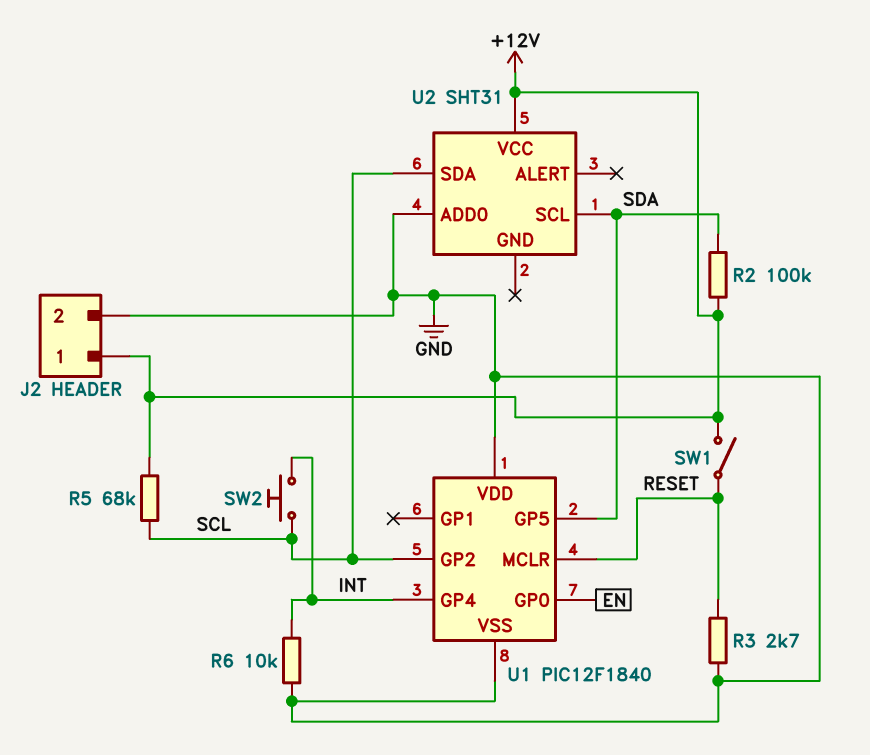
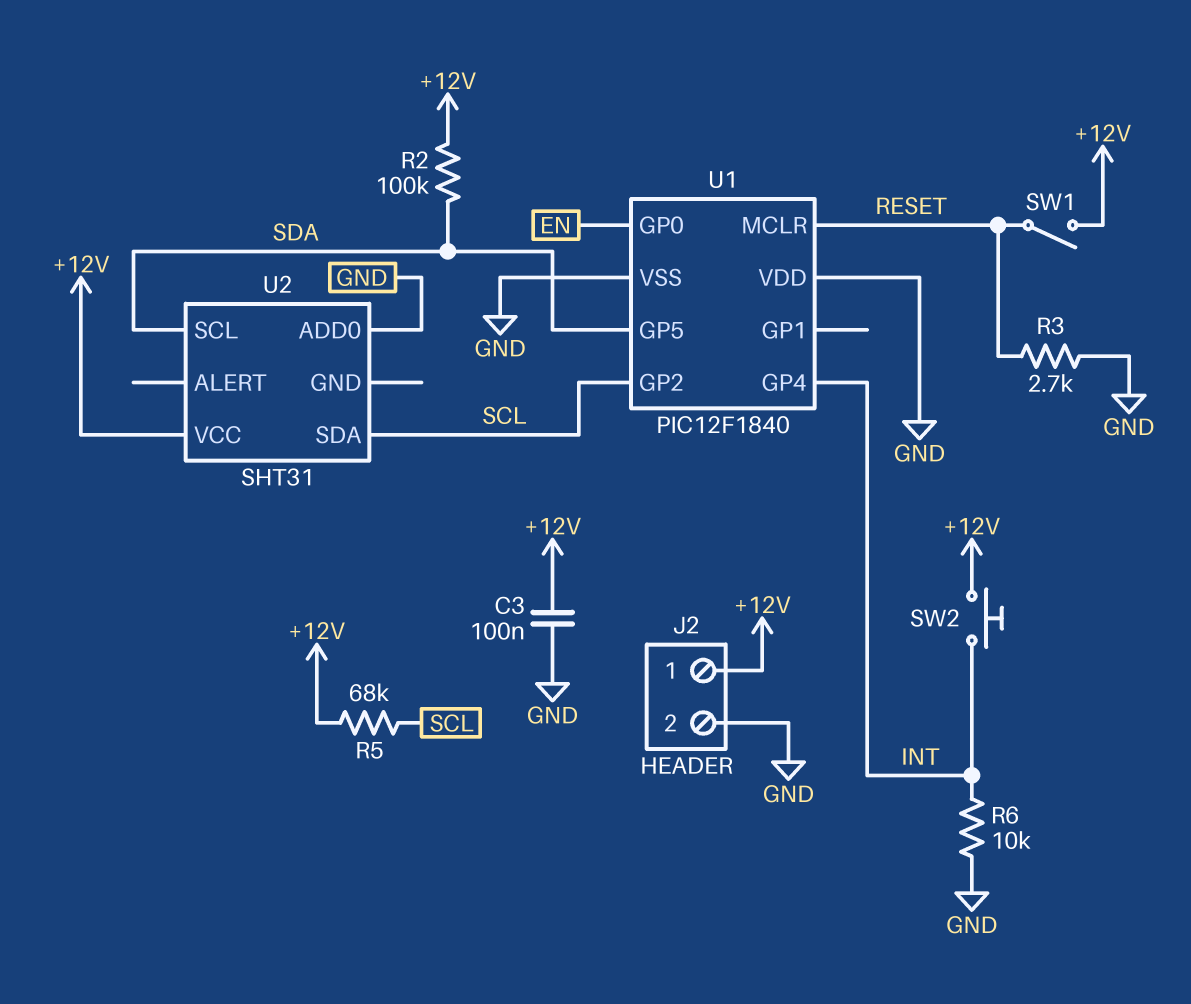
C3: none -> 100nF (+12V, GND)
SW2: button (INT, SCL) -> button (+12V, INT)

